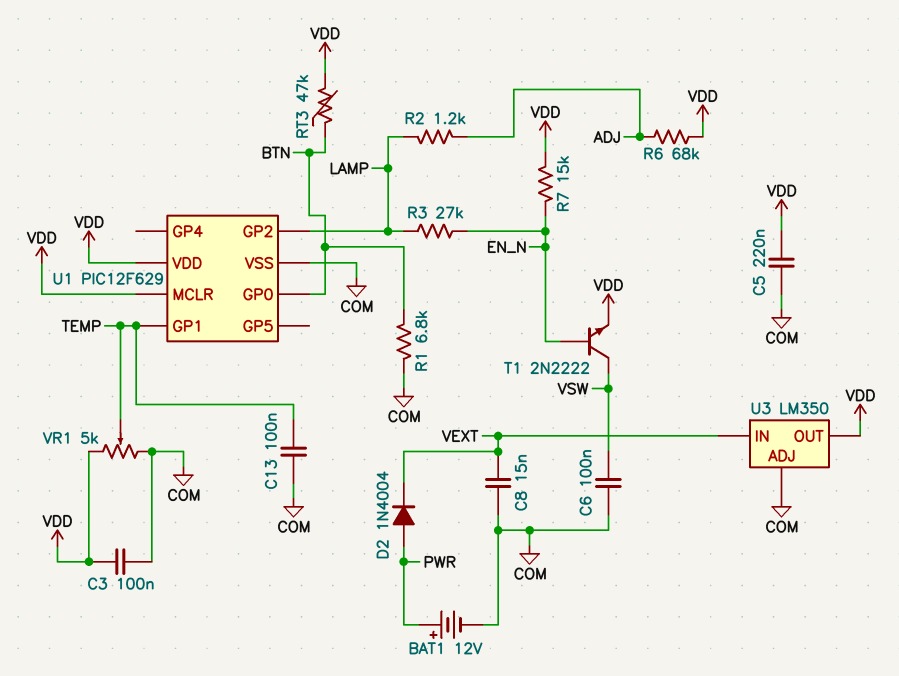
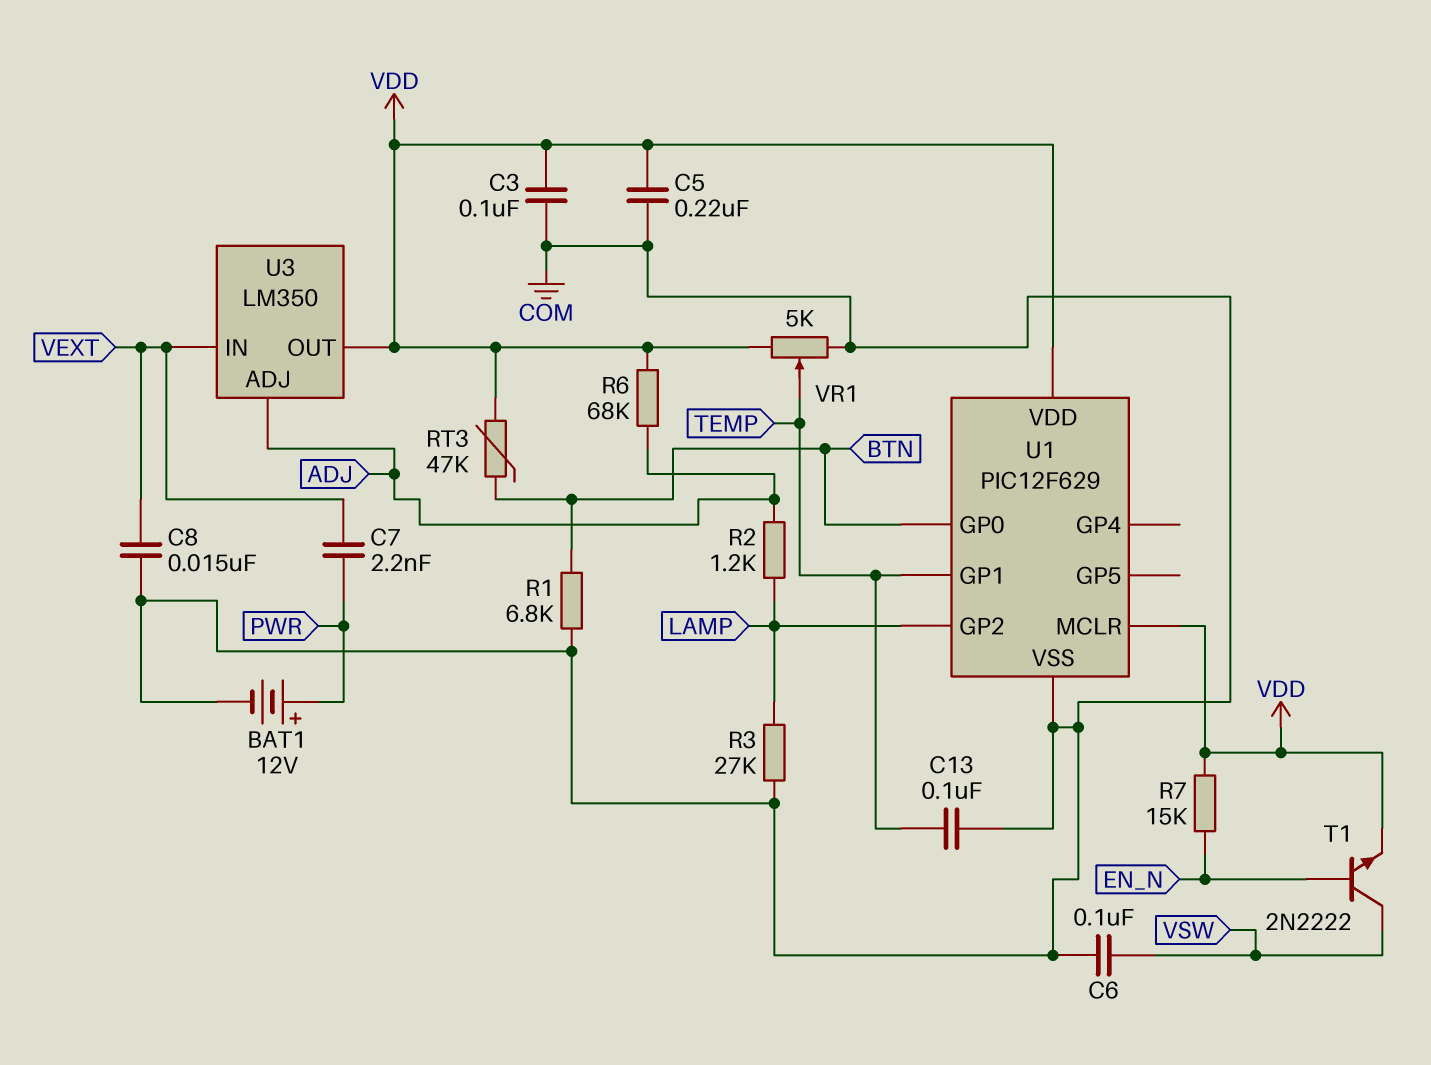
C7: none -> 2.2nF (PWR, VEXT)
D2: diode 1N4004 (A PWR, K VEXT) -> none
R3: 27k (EN_N, LAMP) -> 27k (COM, LAMP)
U3 pin ADJ: COM -> ADJ

